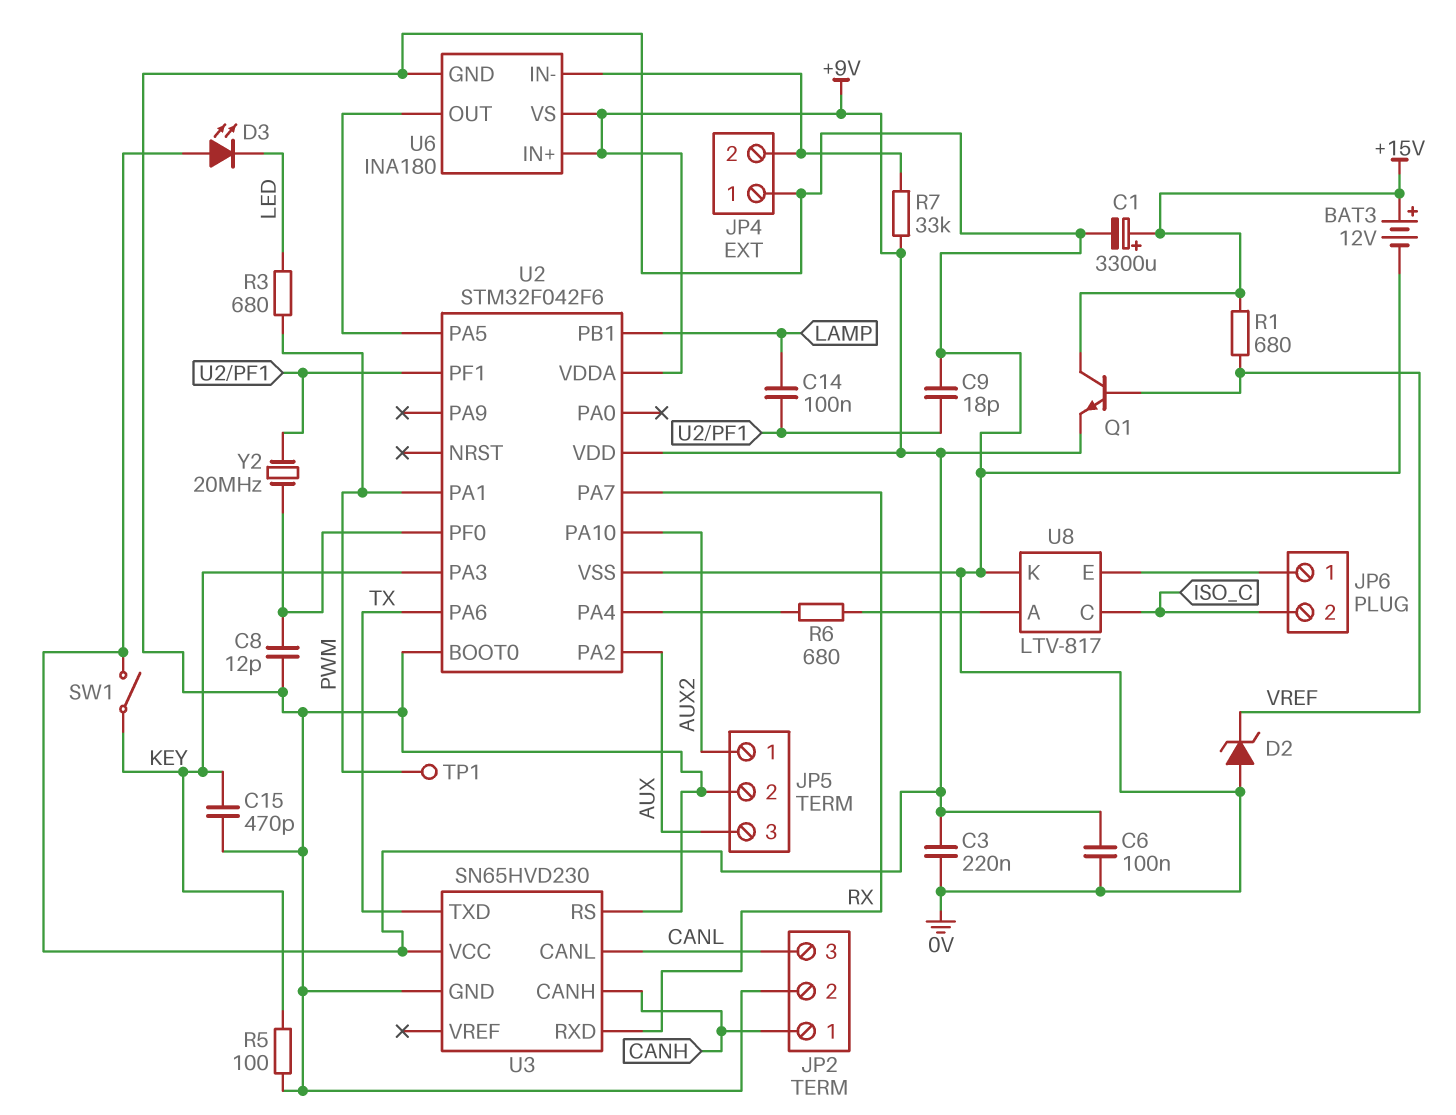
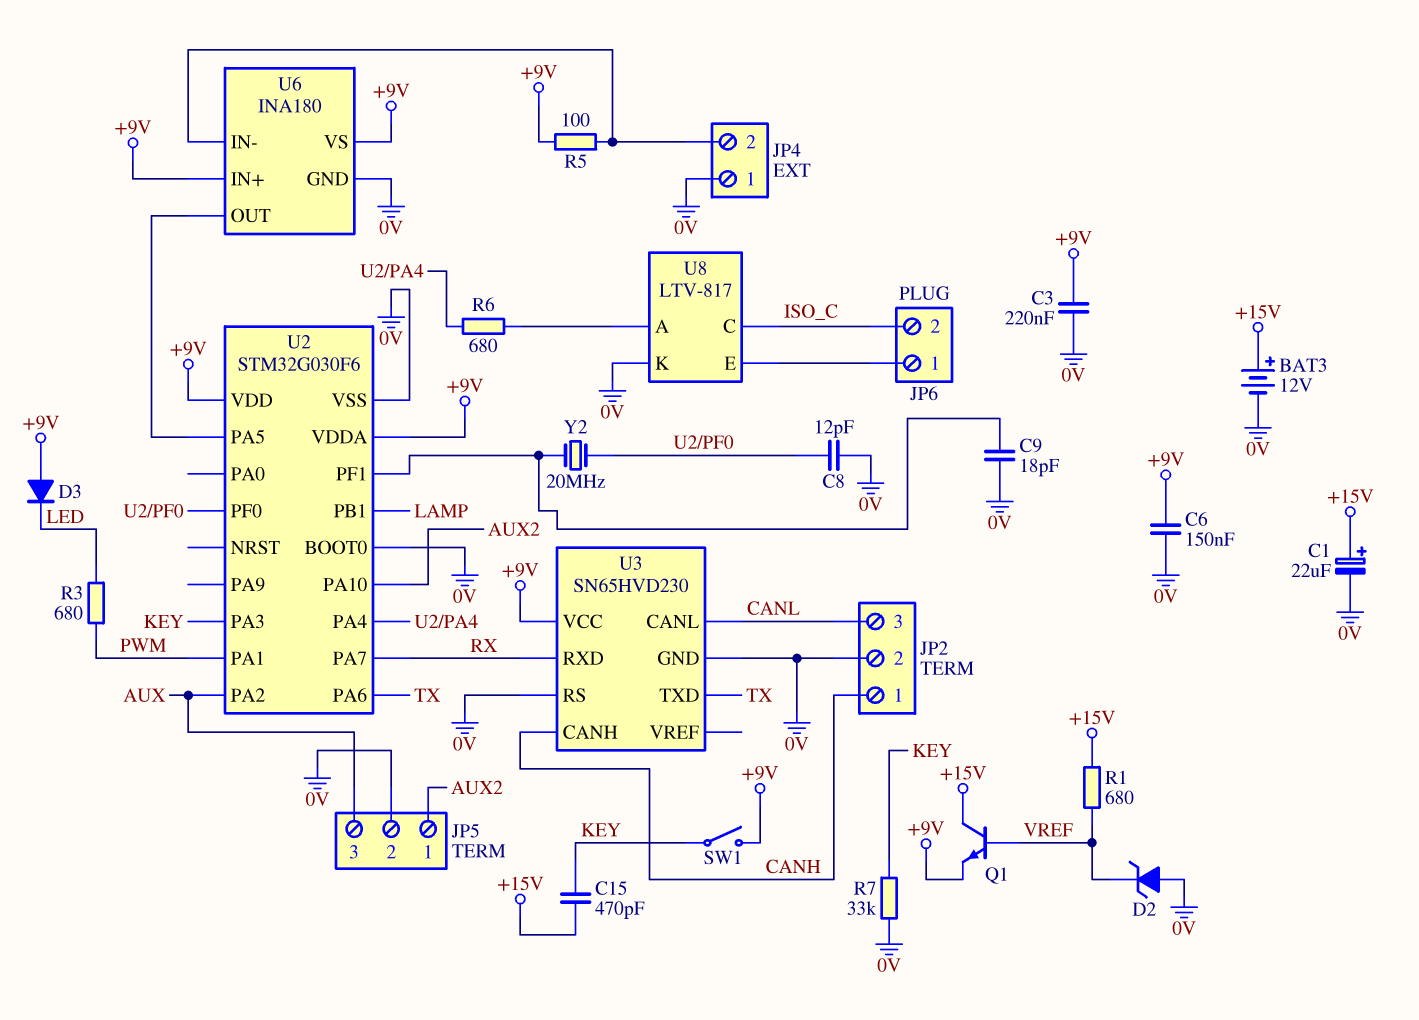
C1: 3300uF (plus +15V, minus 0V) -> 22uF (plus +15V, minus 0V)
C6: 100nF (+9V, 0V) -> 150nF (+9V, 0V)
C14: 100nF (LAMP, U2/PF1) -> none
C15: 470pF (0V, KEY) -> 470pF (+15V, KEY)
D3: LED (A +9V, K LED) -> diode (A +9V, K LED)
R5: 100 (0V, KEY) -> 100 (+9V, JP4/2)
R7: 33k (+9V, JP4/2) -> 33k (0V, KEY)
TP1: test point (PWM) -> none
U2: STM32F042F6 -> STM32G030F6

